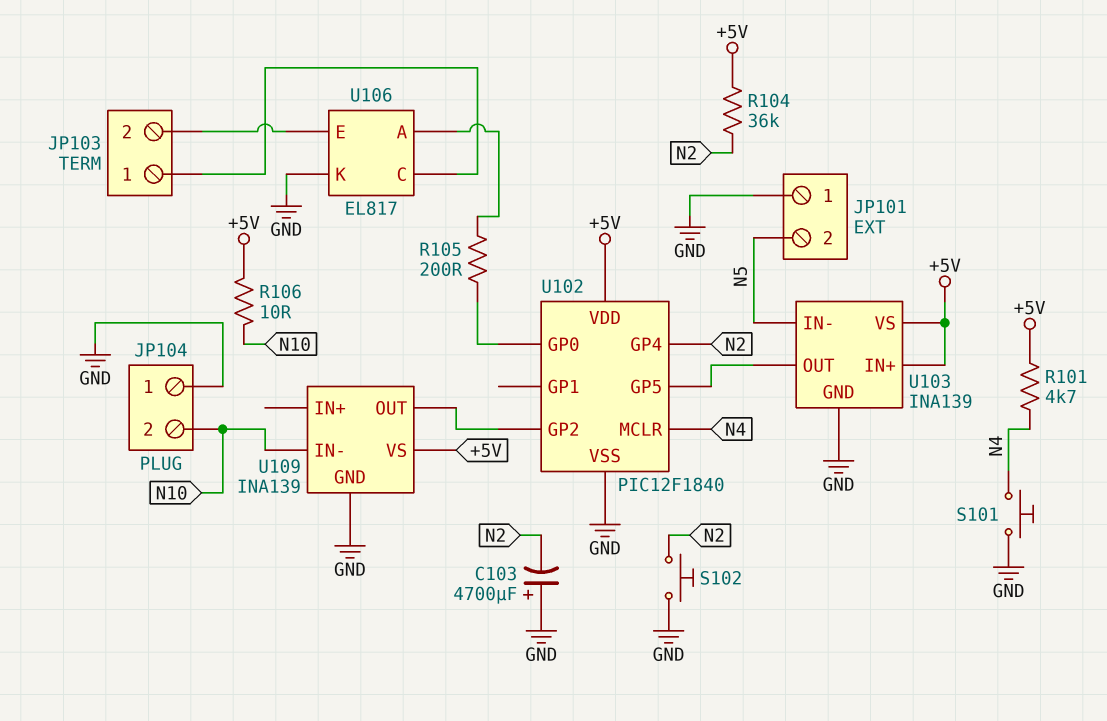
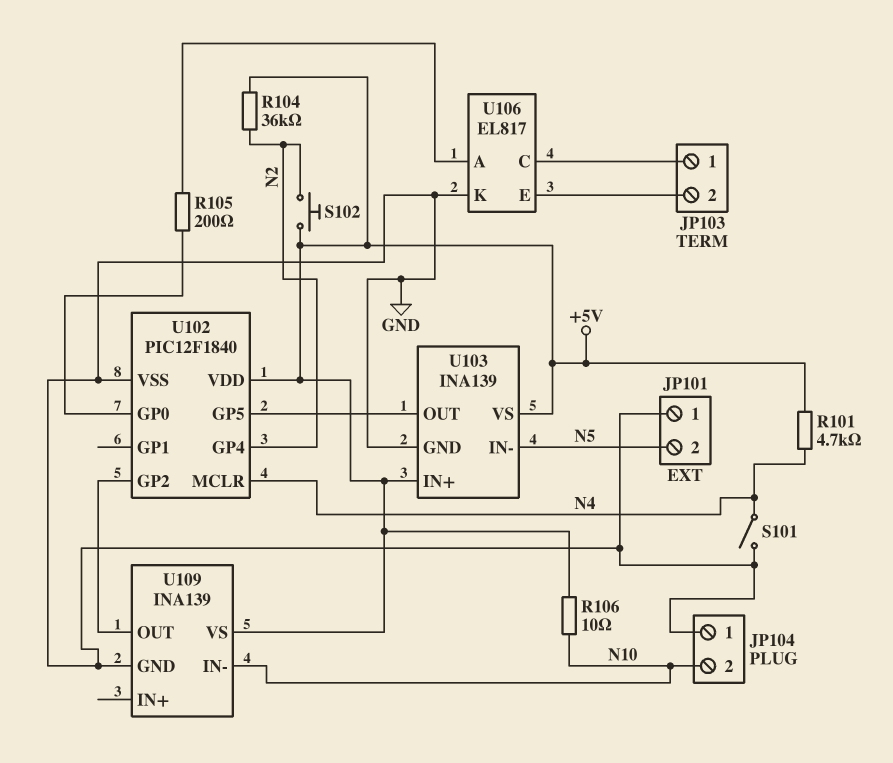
C103: 4700uF (plus GND, minus N2) -> none
S101: button (GND, N4) -> switch (GND, N4)
S102: button (GND, N2) -> button (+5V, N2)

